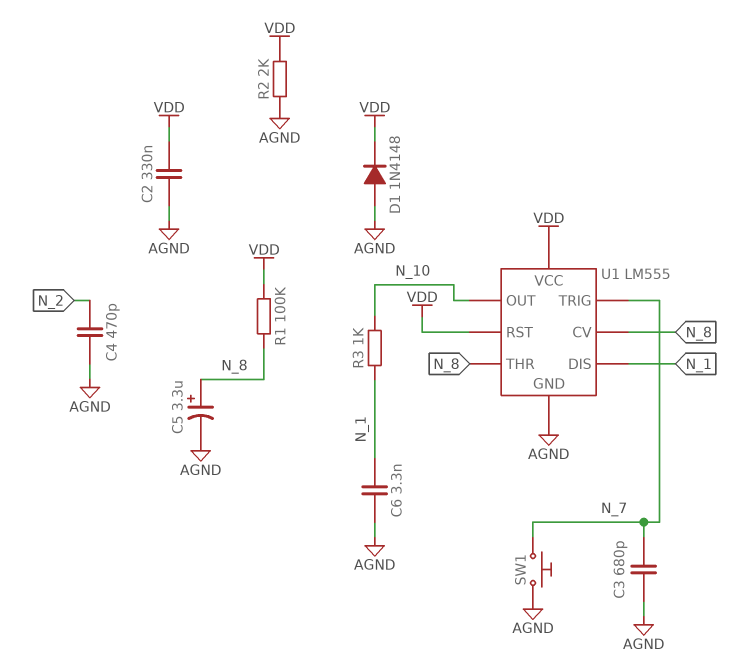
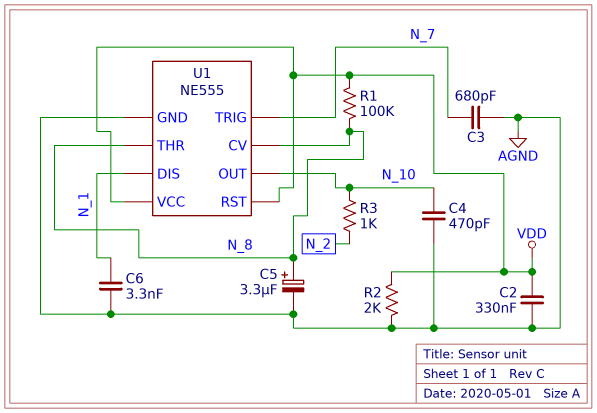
C4: 470pF (AGND, N_2) -> 470pF (AGND, N_10)
D1: diode 1N4148 (A AGND, K VDD) -> none
R3: 1k (N_1, N_10) -> 1k (N_2, N_10)
SW1: button (AGND, N_7) -> none
U1: LM555 -> NE555

